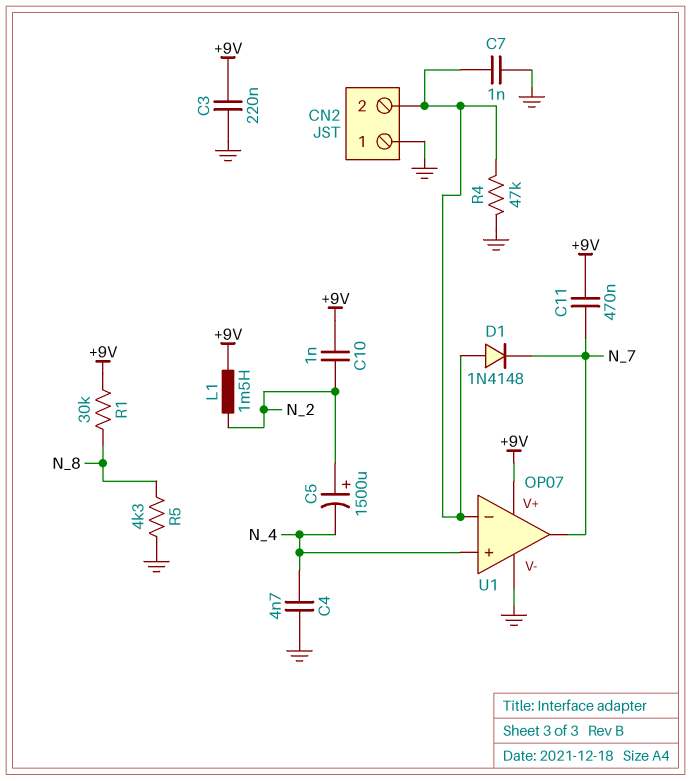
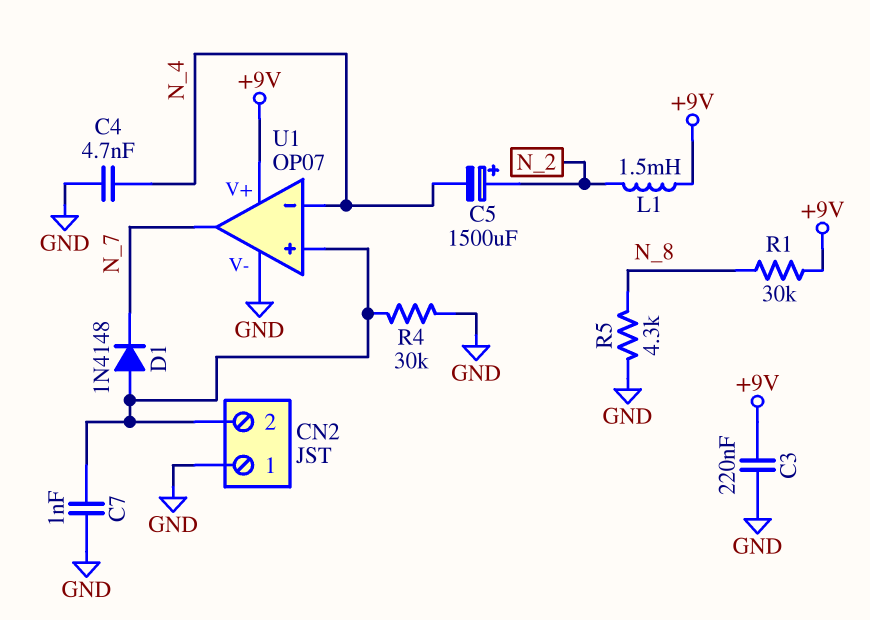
C10: 1nF (+9V, N_2) -> none
C11: 470nF (+9V, N_7) -> none
R4: 47k (CN2/2, GND) -> 30k (CN2/2, GND)
U1 pin in+: N_4 -> CN2/2
U1 pin in-: CN2/2 -> N_4

